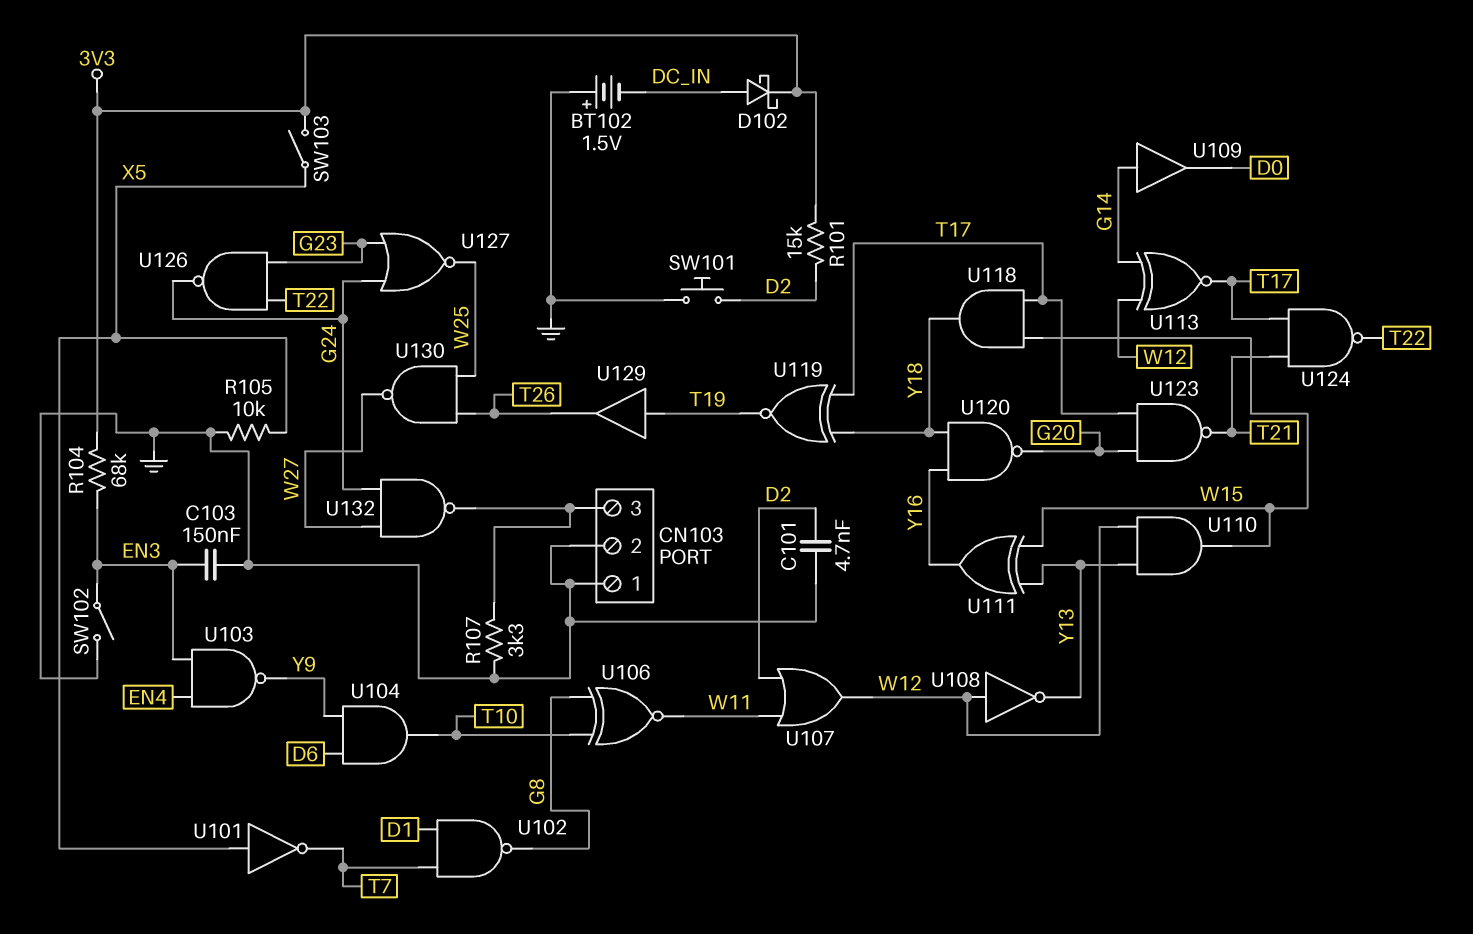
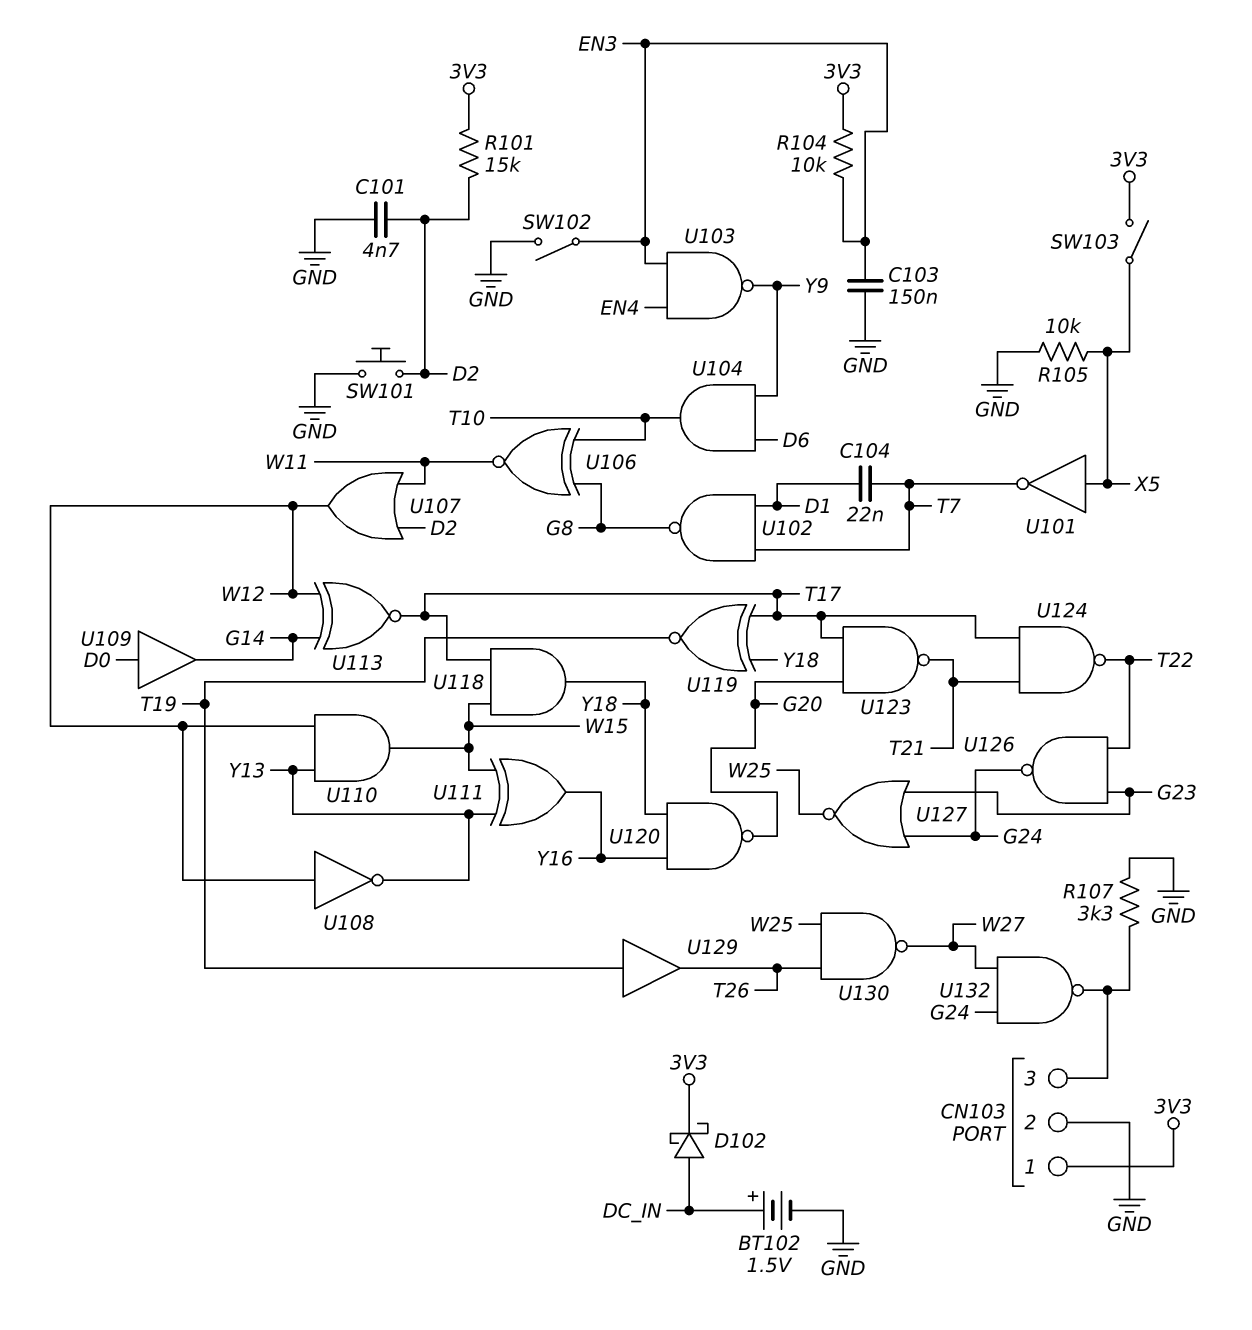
BT102: 1.5V (plus GND, minus DC_IN) -> 1.5V (plus DC_IN, minus GND)
C104: none -> 22nF (D1, T7)
CN103 pin 1: GND -> 3V3
R104: 68k (3V3, EN3) -> 10k (3V3, EN3)
U109: buffer (in G14, out D0) -> buffer (in D0, out G14)

